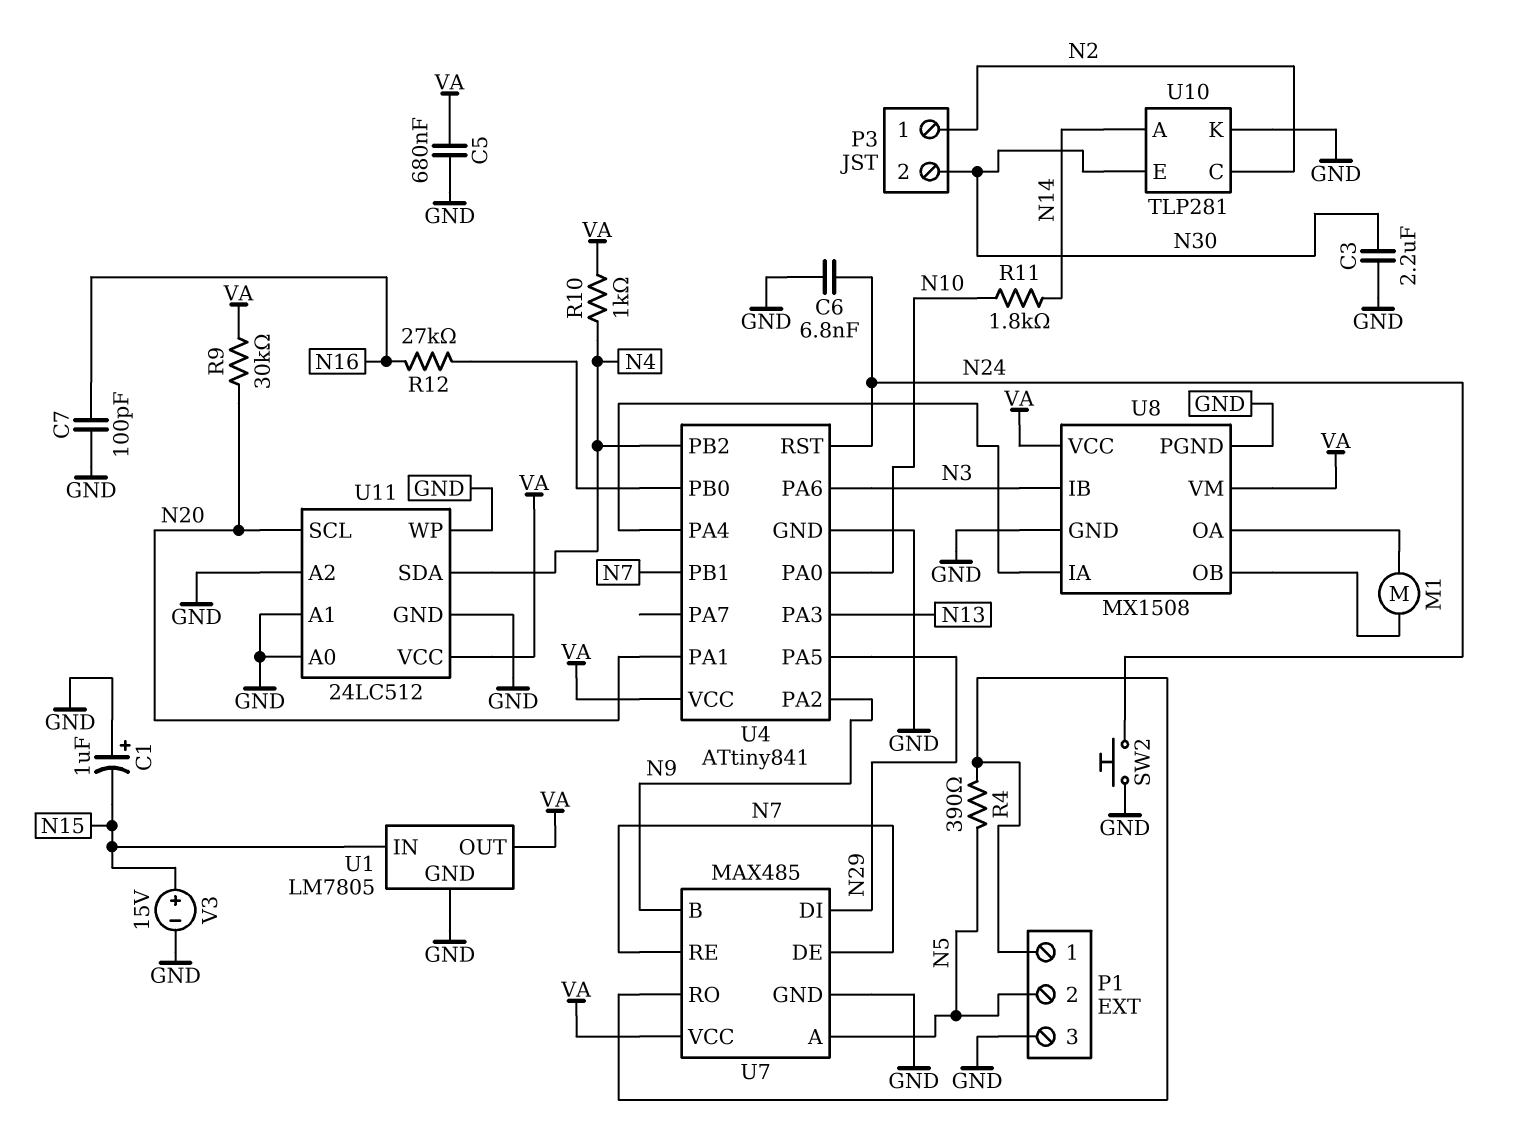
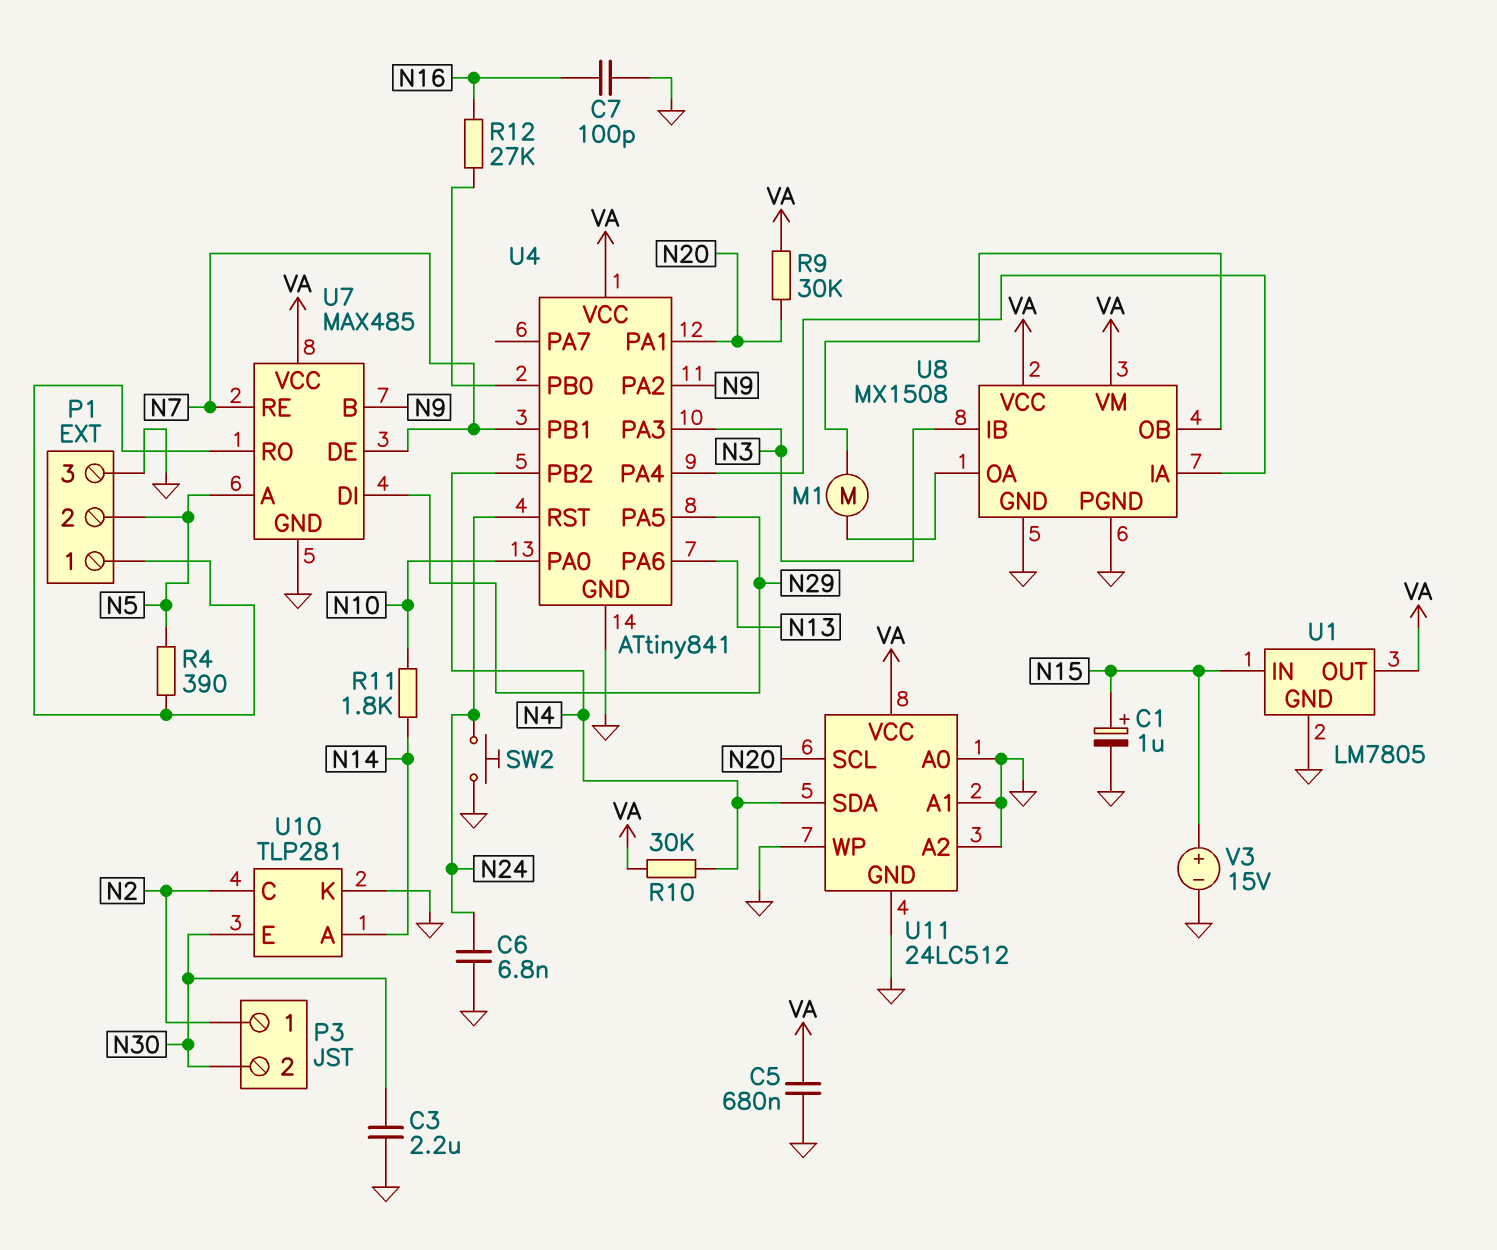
C1: 1uF (plus GND, minus N15) -> 1uF (plus N15, minus GND)
R10: 1k (N4, VA) -> 30k (N4, VA)
U4 pin PA3: N13 -> N3
U4 pin PA6: N3 -> N13

